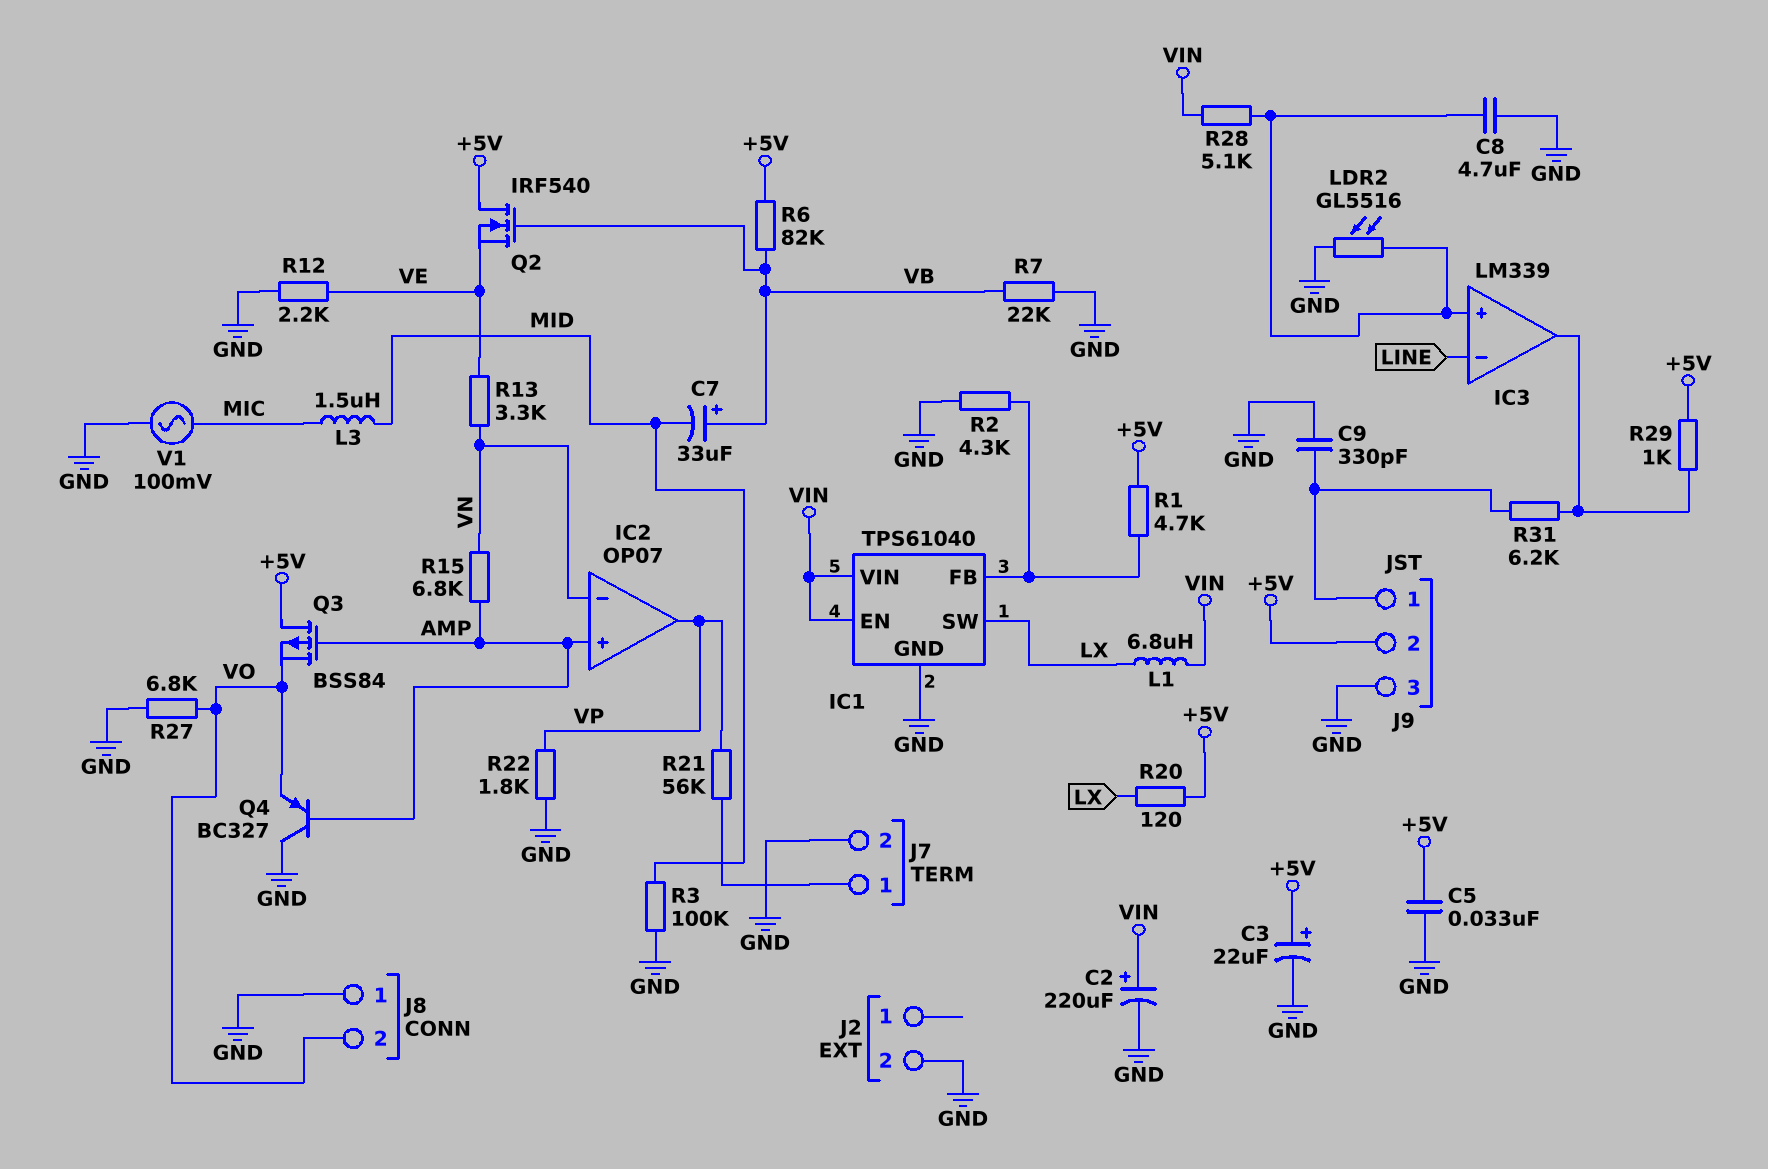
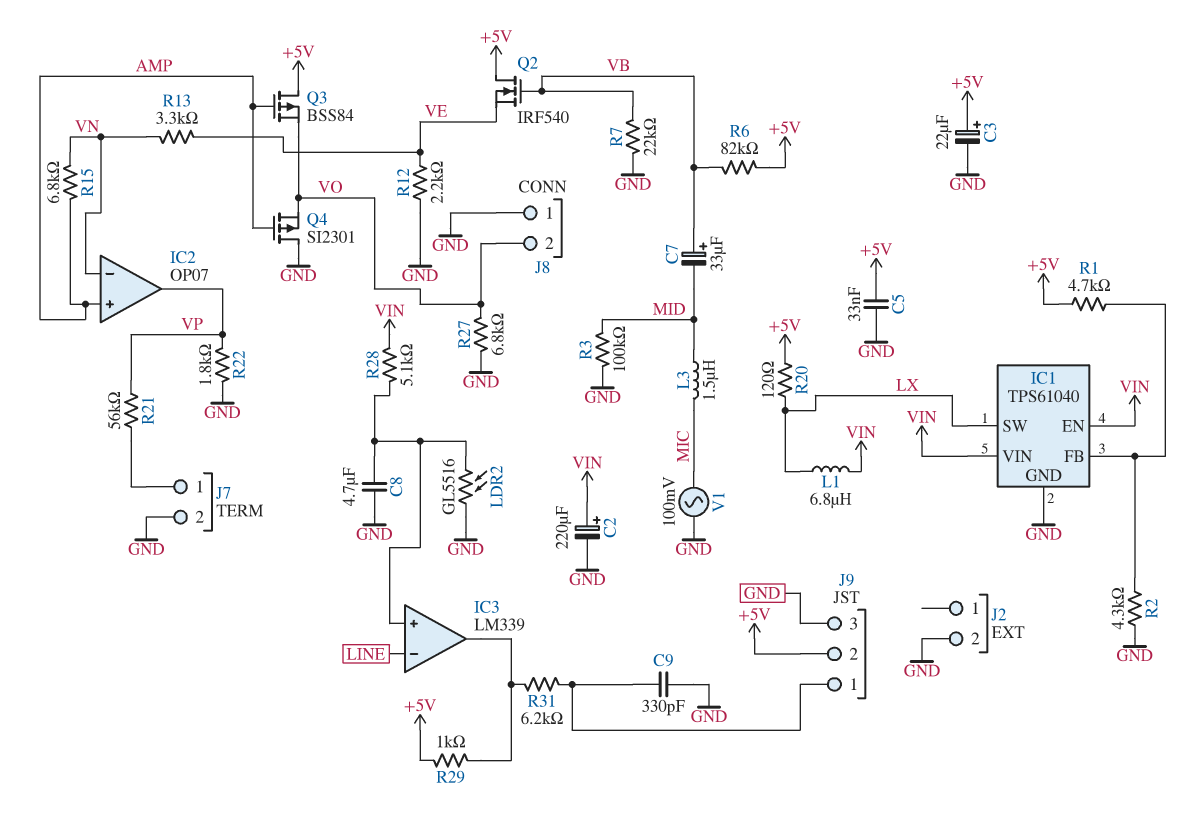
Q4: PNP BC327 (B AMP, C GND, E VO) -> PMOS SI2301 (G AMP, D GND, S VO)

